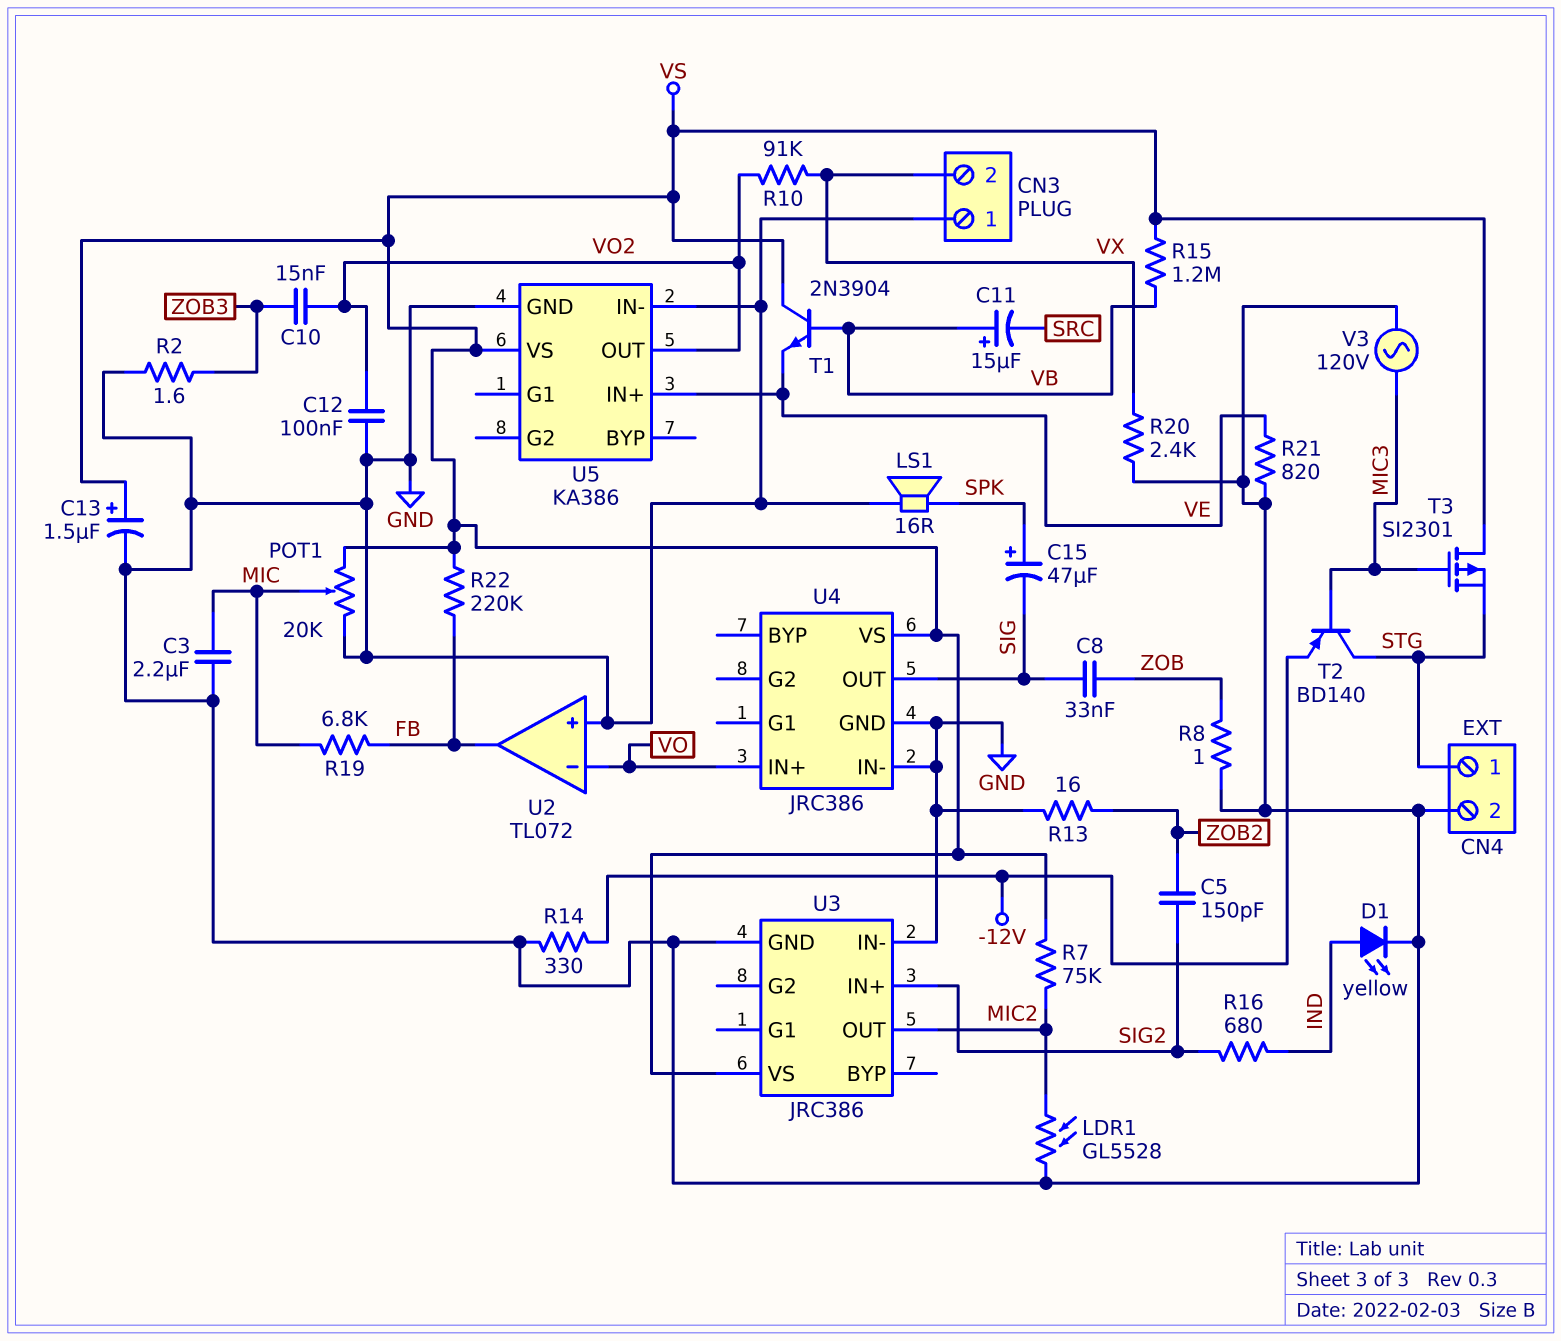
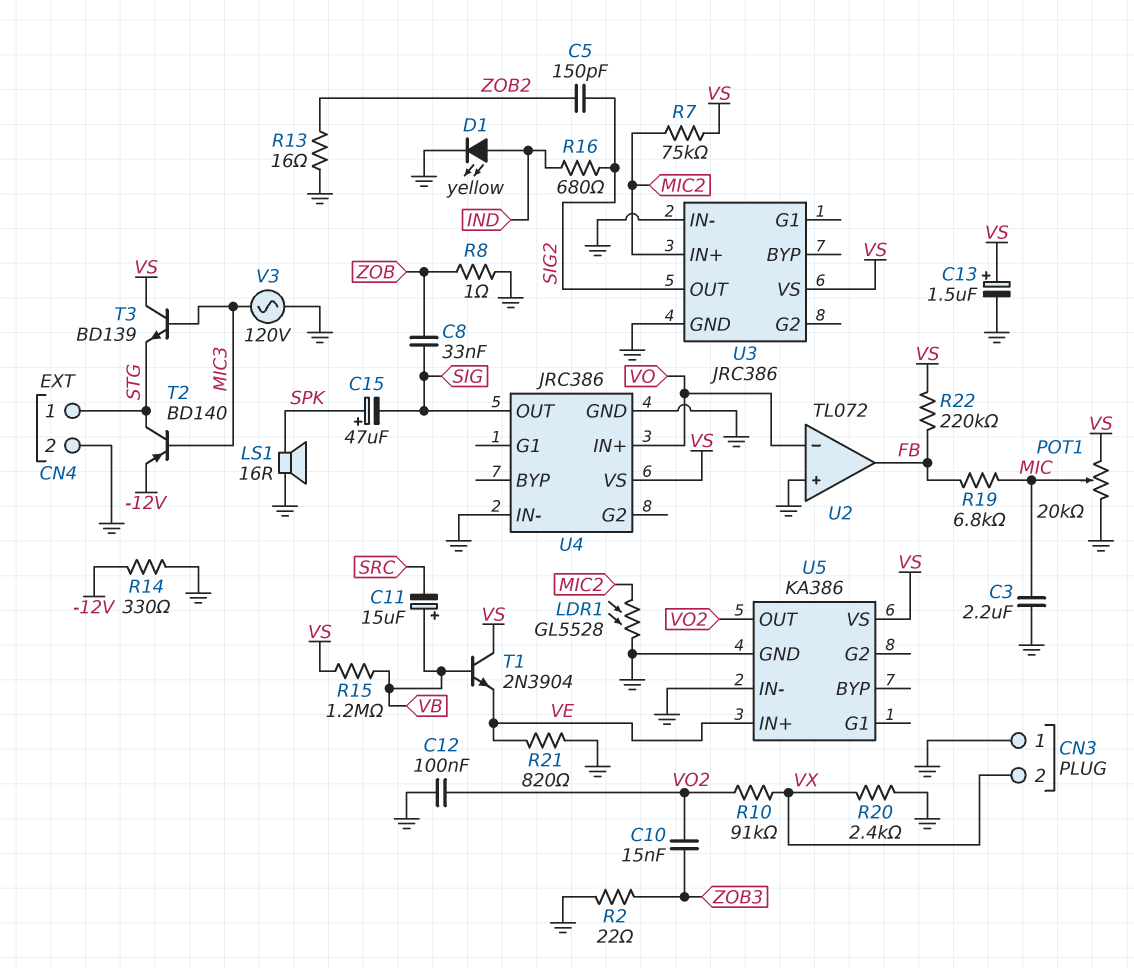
R2: 1.6 (GND, ZOB3) -> 22 (GND, ZOB3)
T3: PMOS SI2301 (G MIC3, D VS, S STG) -> NPN BD139 (B MIC3, C VS, E STG)
U3 pin IN+: SIG2 -> MIC2
U3 pin OUT: MIC2 -> SIG2

